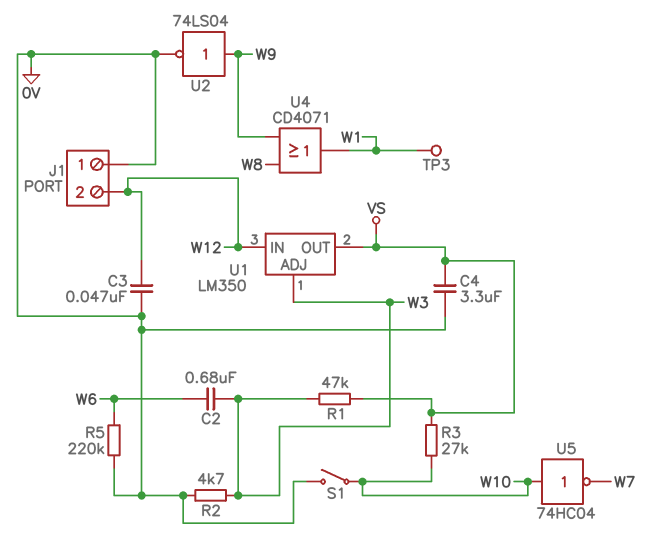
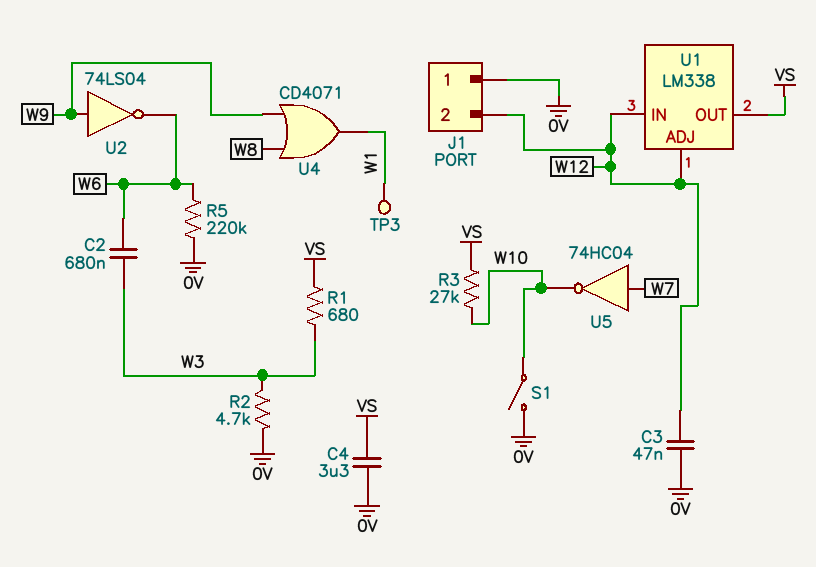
R1: 47k (VS, W3) -> 680 (VS, W3)
U1: LM350 -> LM338
U1 pin ADJ: W3 -> W12
U2: NOT 74LS04 (in W9, out 0V) -> NOT 74LS04 (in W9, out W6)
U5: NOT 74HC04 (in W10, out W7) -> NOT 74HC04 (in W7, out W10)

